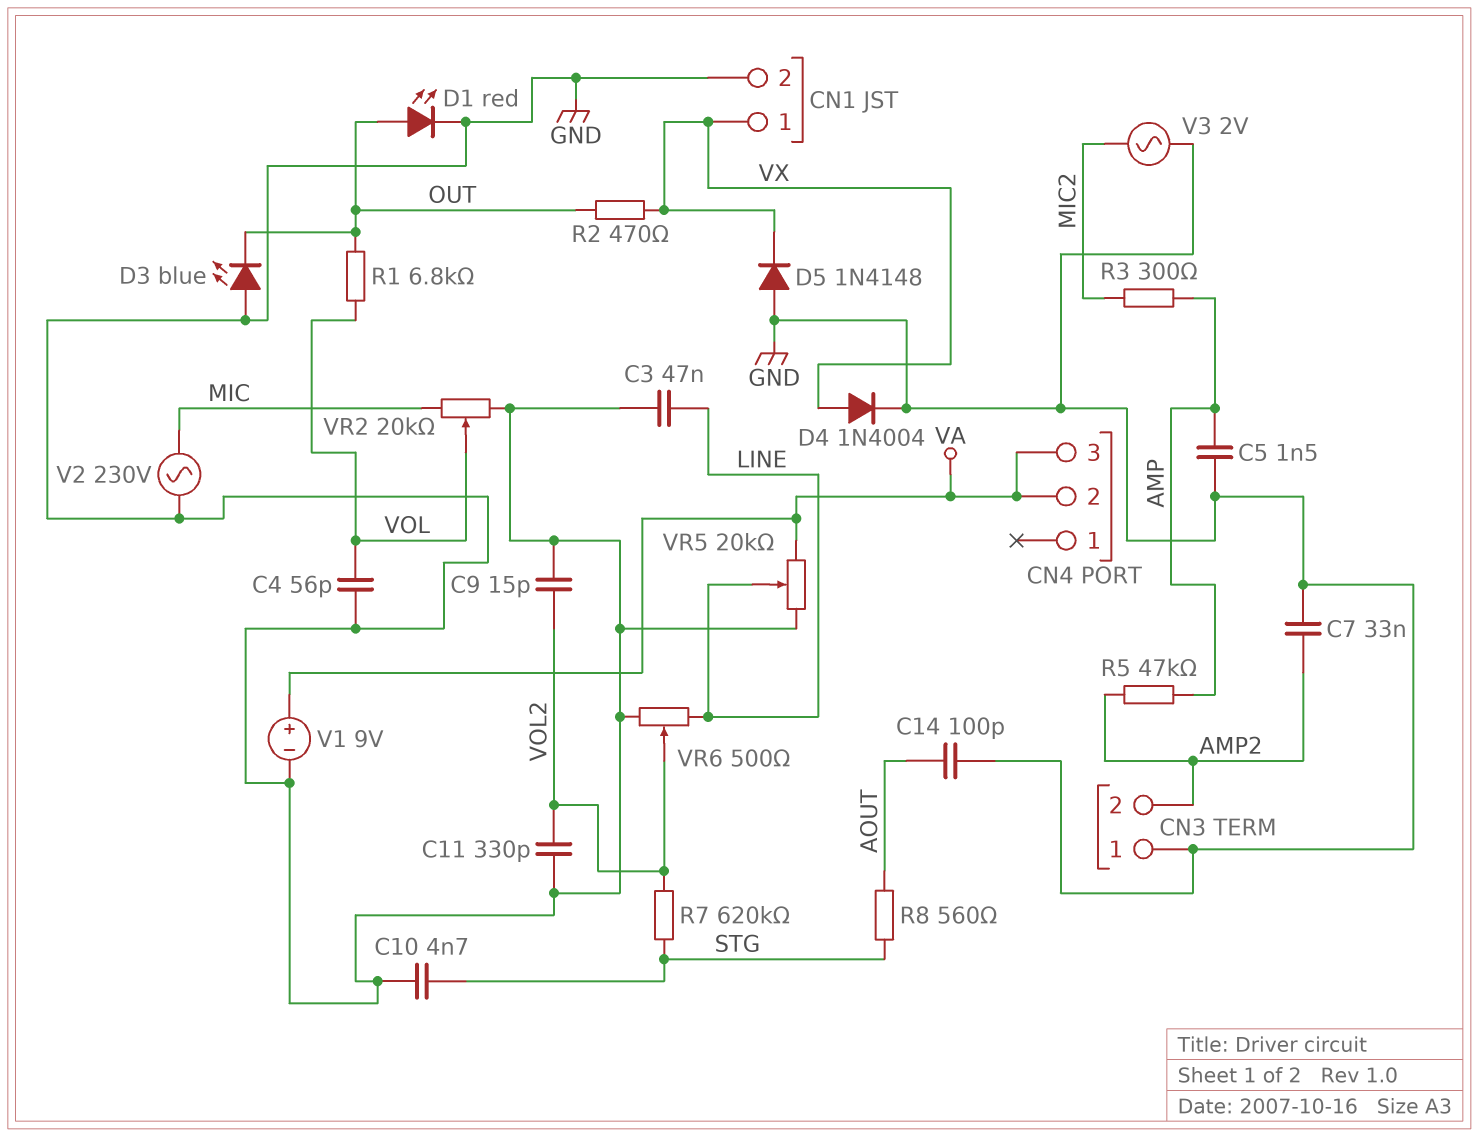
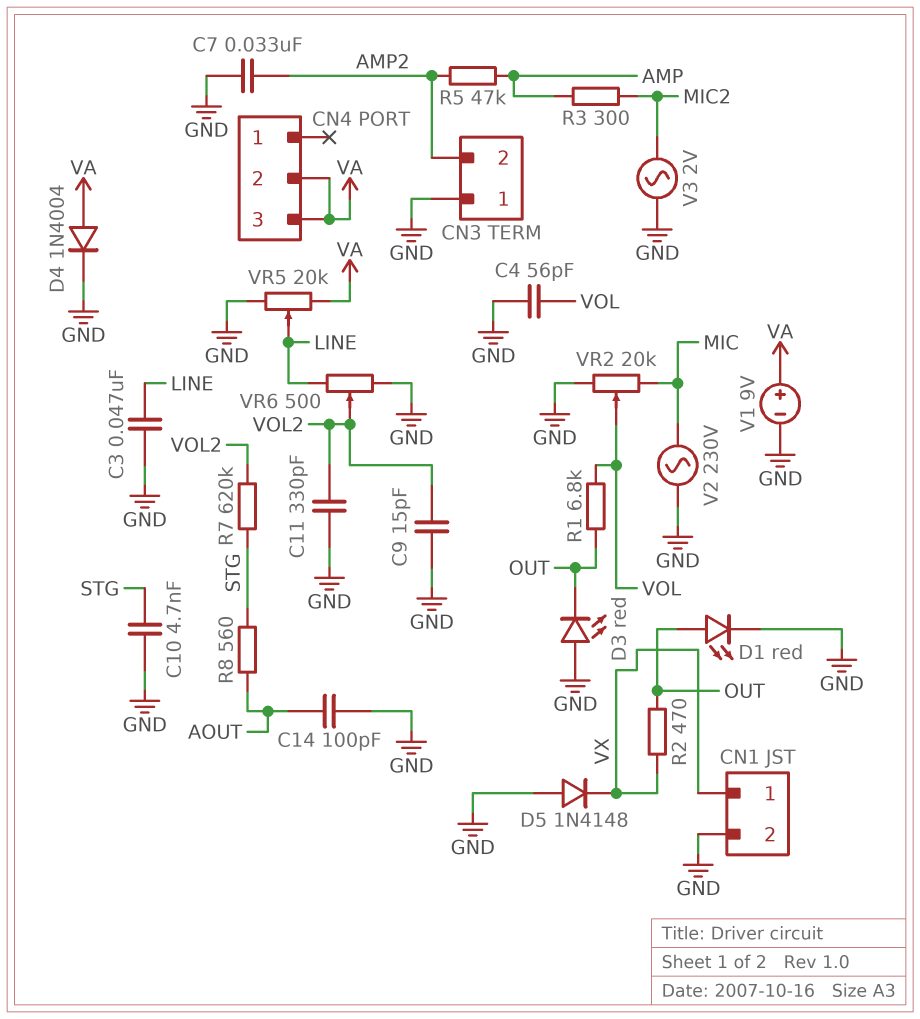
C5: 1.5nF (AMP, GND) -> none
D3: LED blue (A GND, K OUT) -> LED red (A GND, K OUT)
D4: diode 1N4004 (A VX, K GND) -> diode 1N4004 (A VA, K GND)

